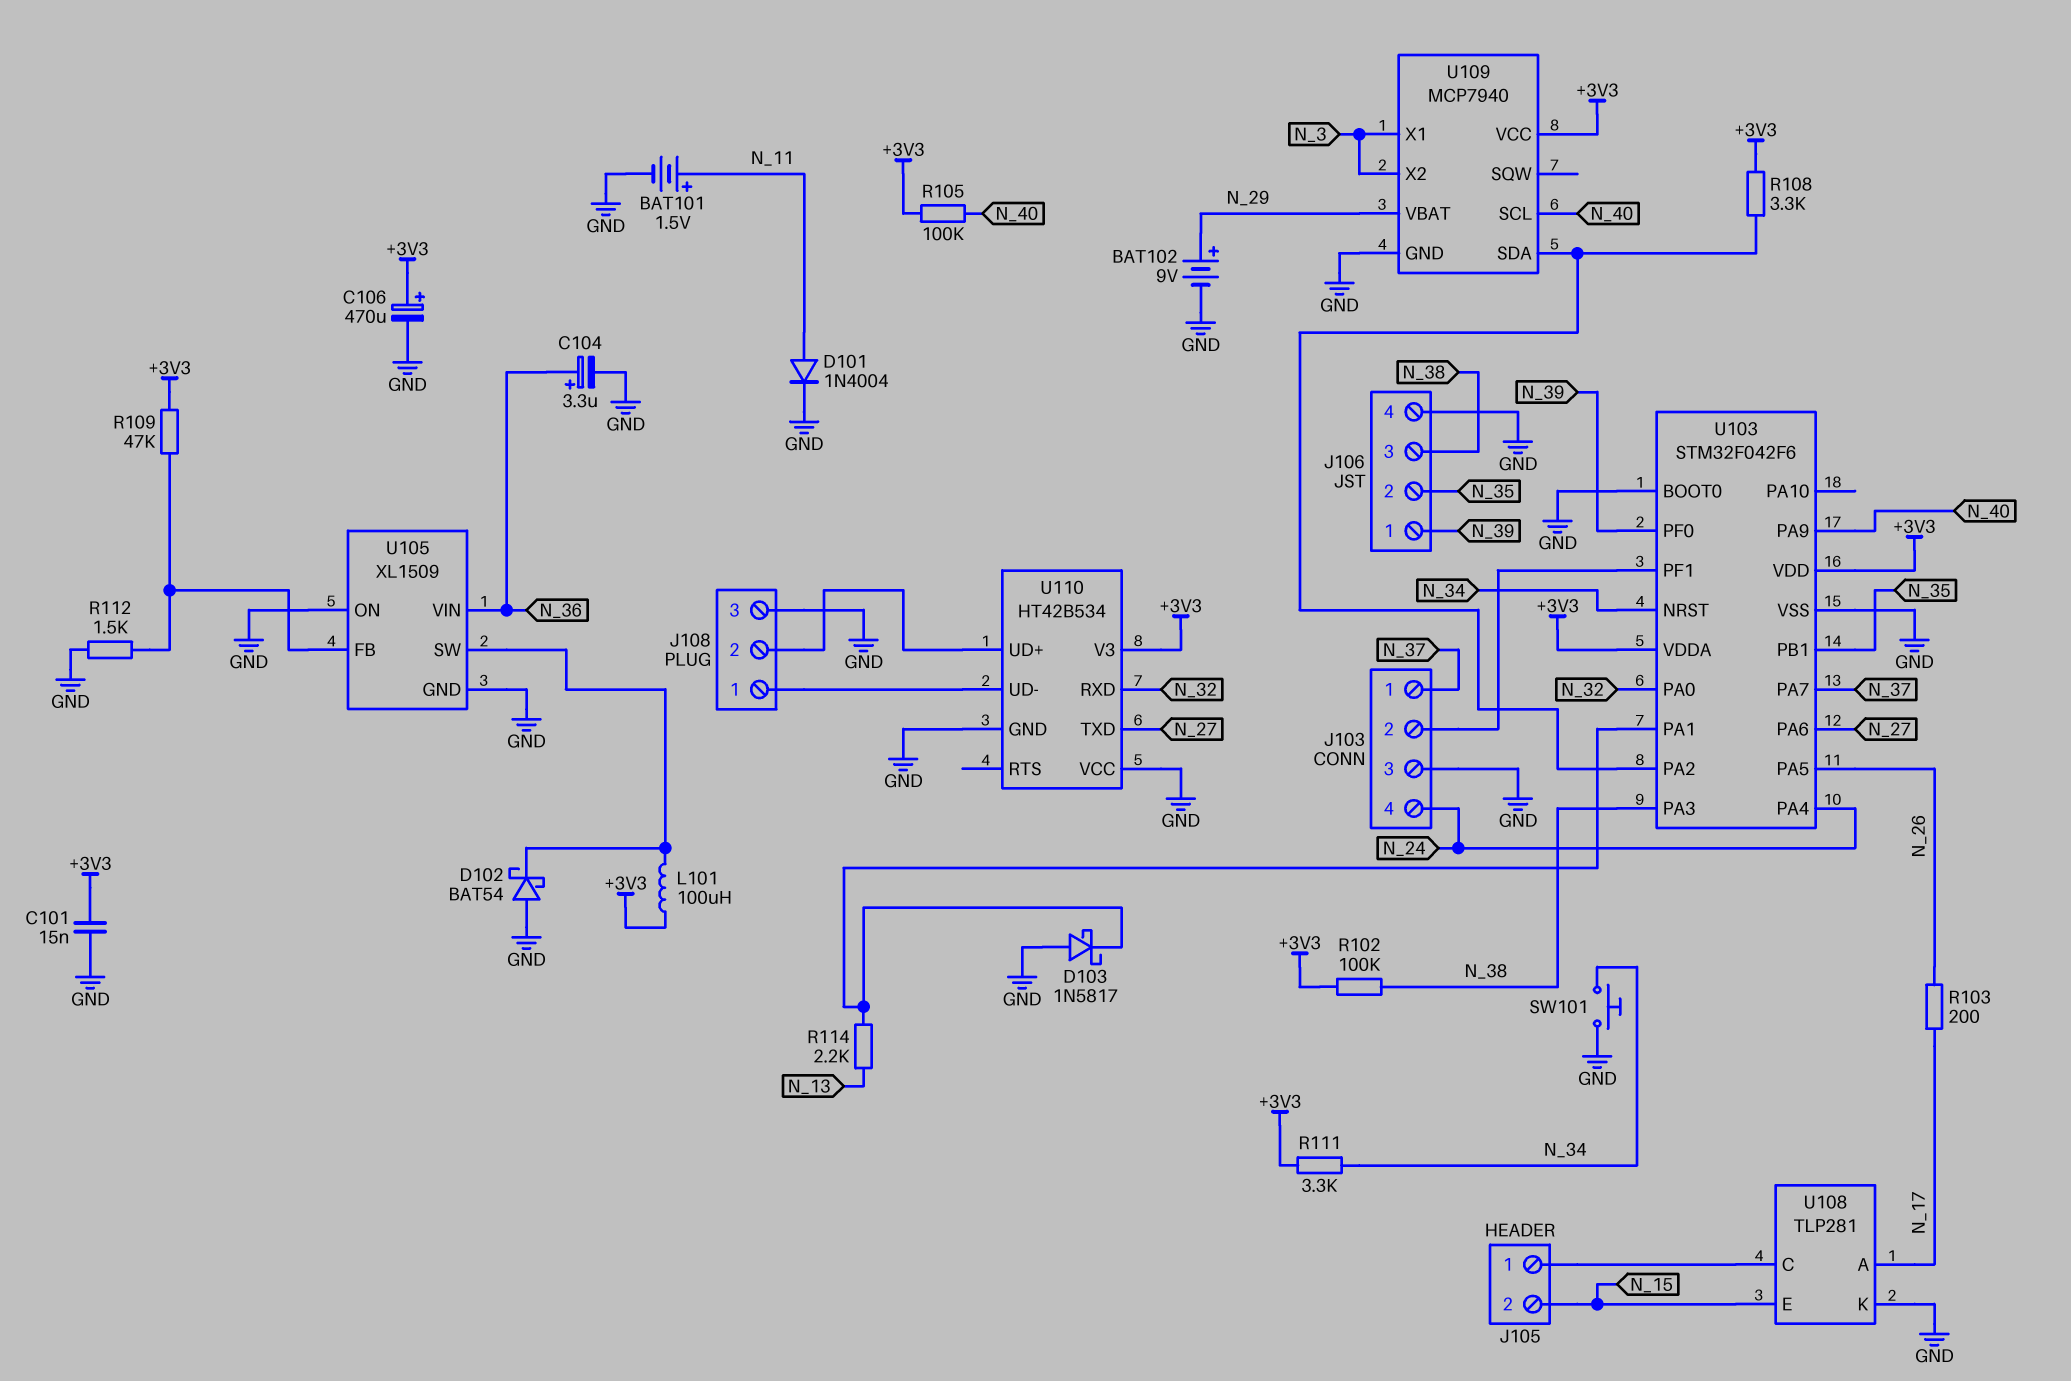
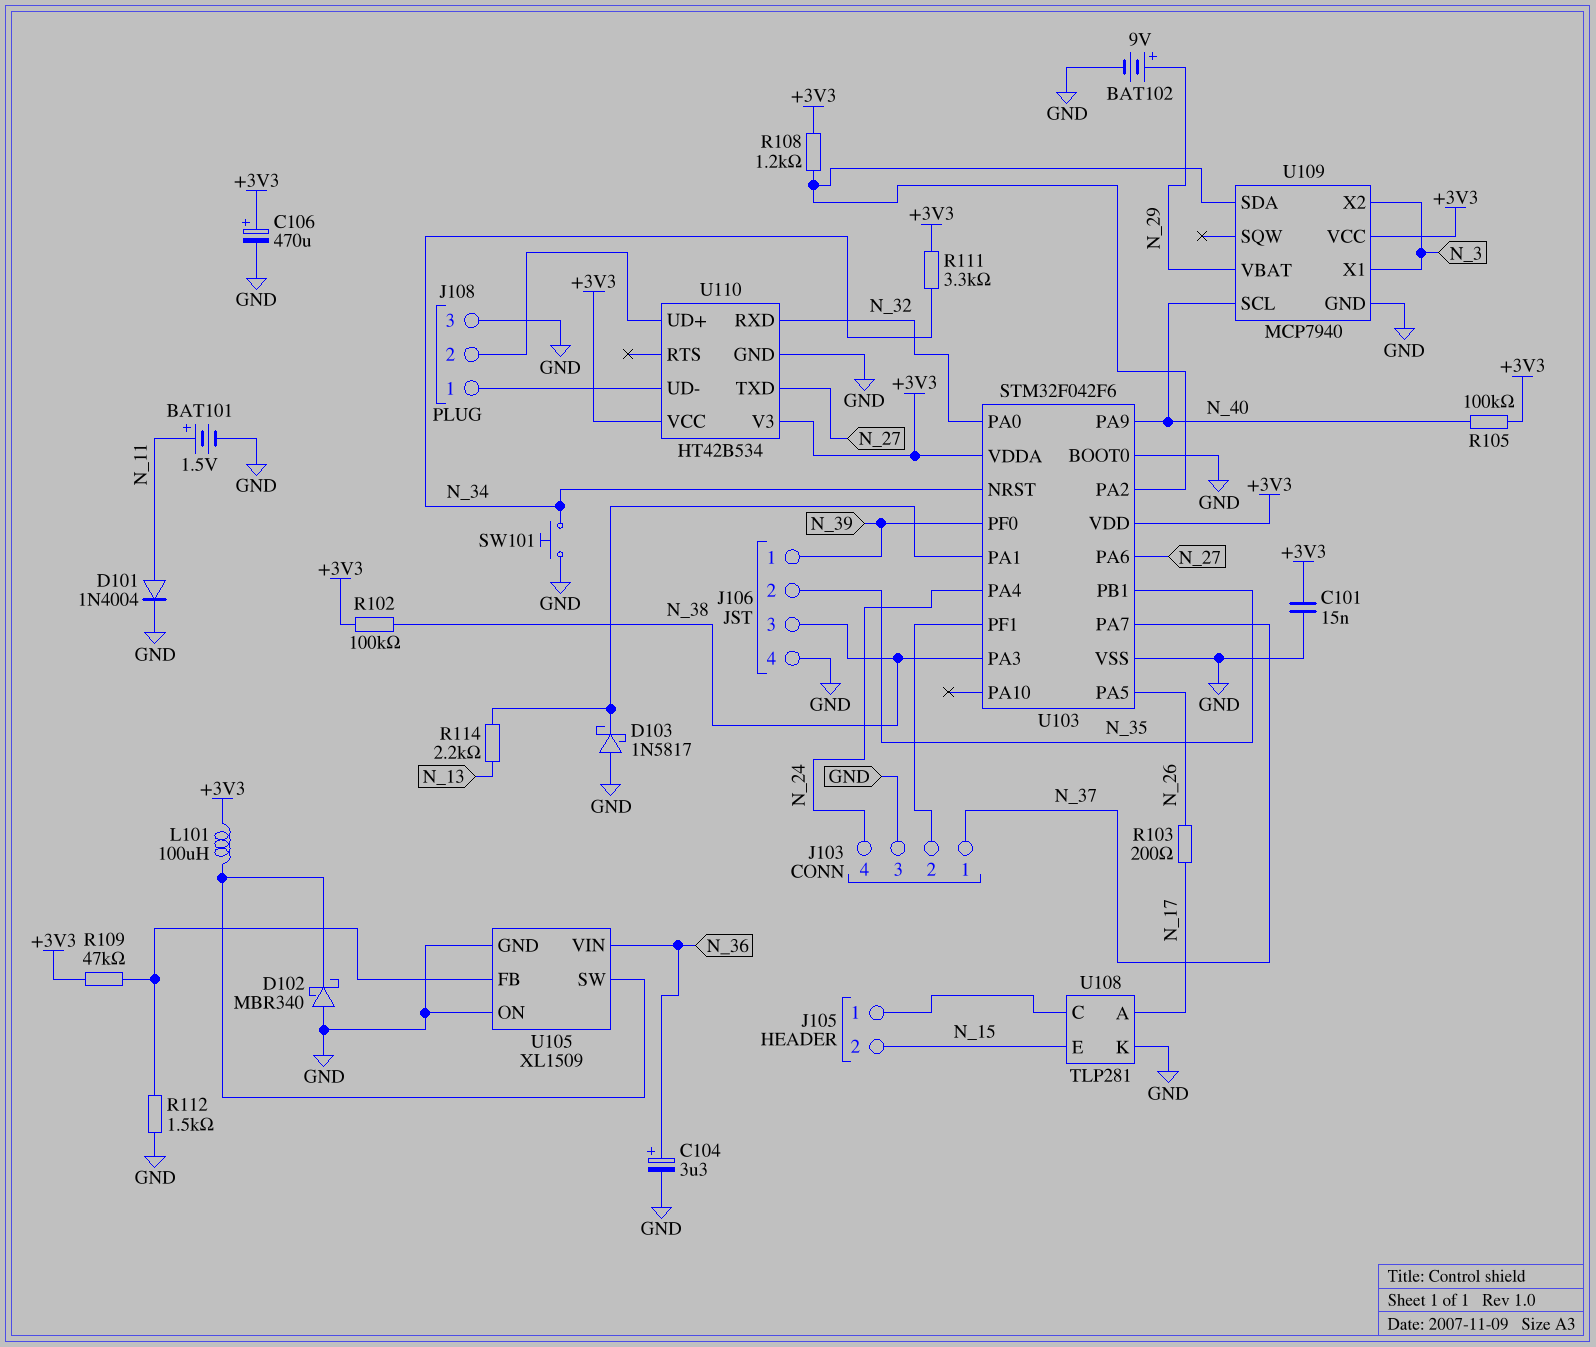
D102: schottky BAT54 (A GND, K U105/SW) -> schottky MBR340 (A GND, K U105/SW)
R108: 3.3k (+3V3, U103/PA2) -> 1.2k (+3V3, U103/PA2)
U110 pin VCC: GND -> +3V3

